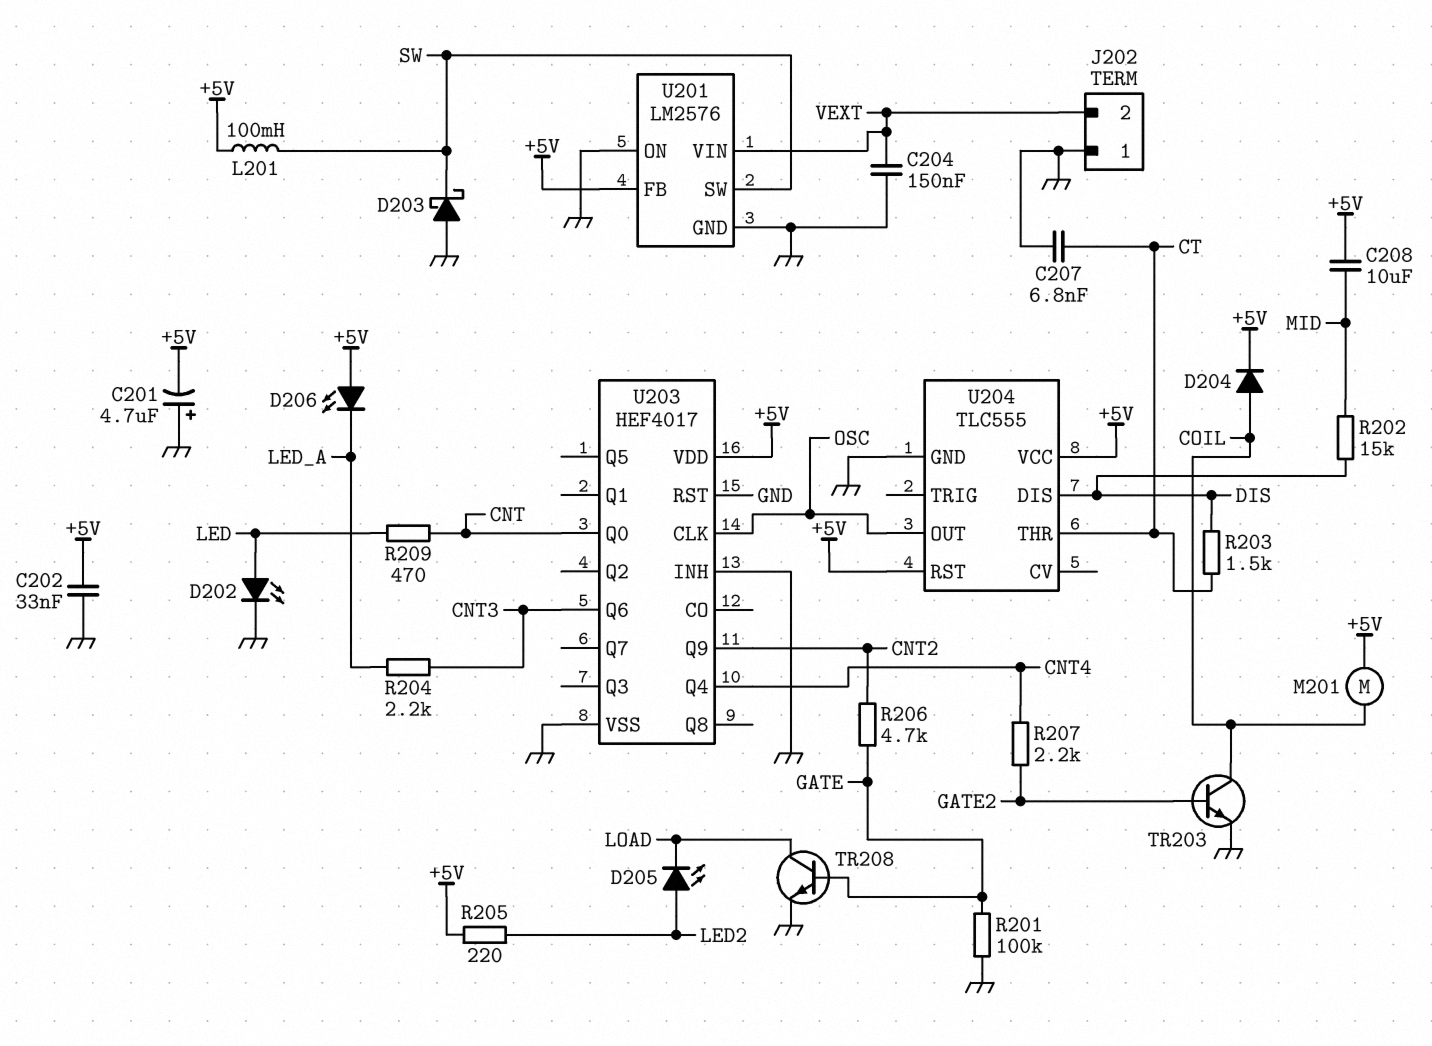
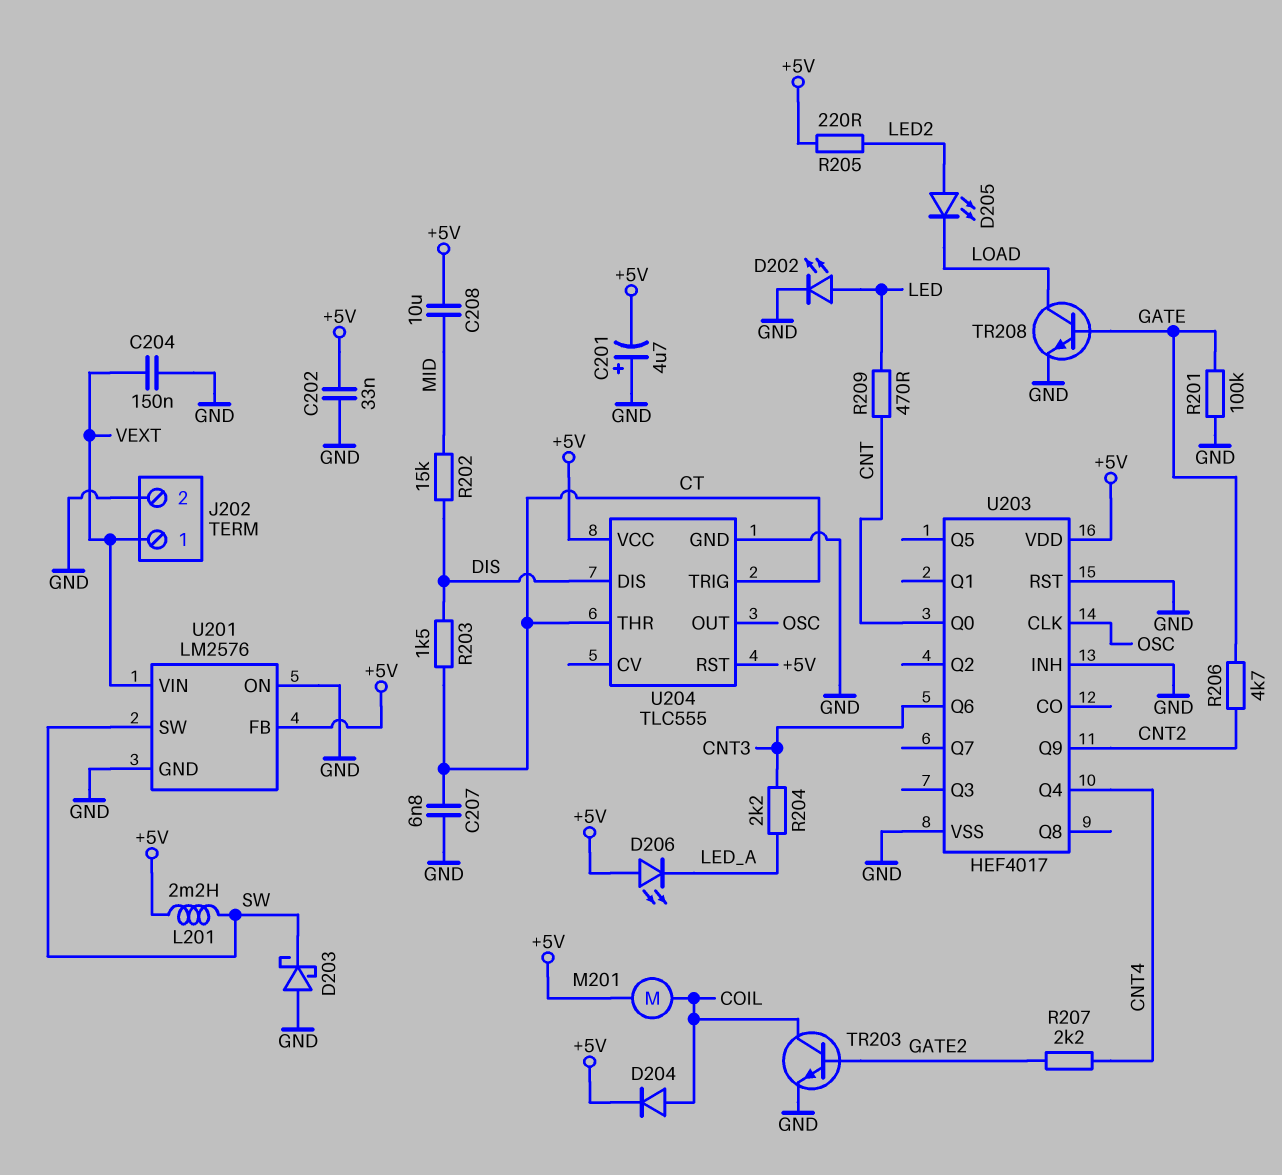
J202 pin 1: GND -> VEXT
J202 pin 2: VEXT -> GND
L201: 100mH (+5V, SW) -> 2.2mH (+5V, SW)
U204 pin TRIG: none -> CT

